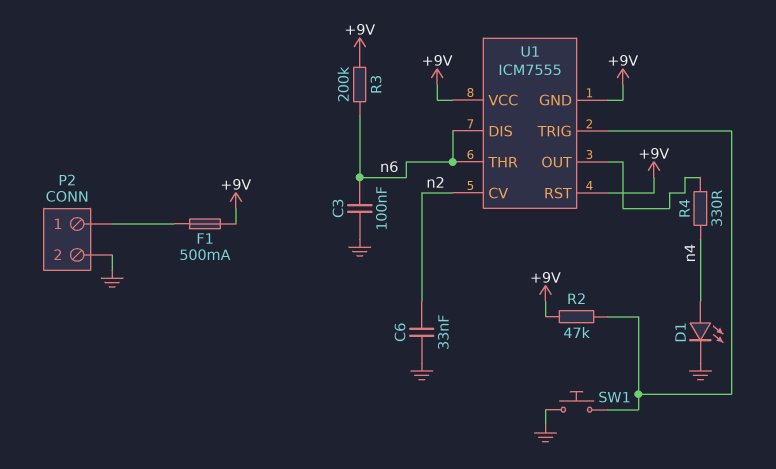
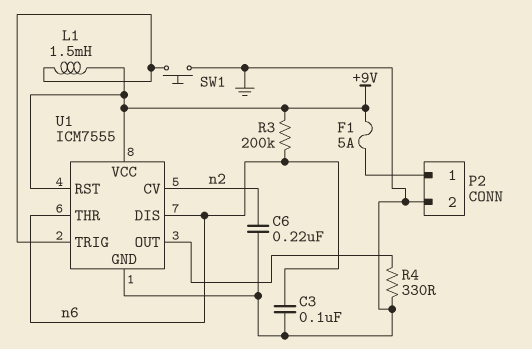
C6: 33nF (GND, n2) -> 220nF (GND, n2)
D1: LED (A n4, K GND) -> none
F1: 500mA (+9V, P2/1) -> 5A (+9V, P2/1)
L1: none -> 1.5mH (+9V, U1/TRIG)
R2: 47k (+9V, U1/TRIG) -> none
R4: 330 (U1/OUT, n4) -> 330 (GND, U1/OUT)
U1 pin GND: +9V -> GND

